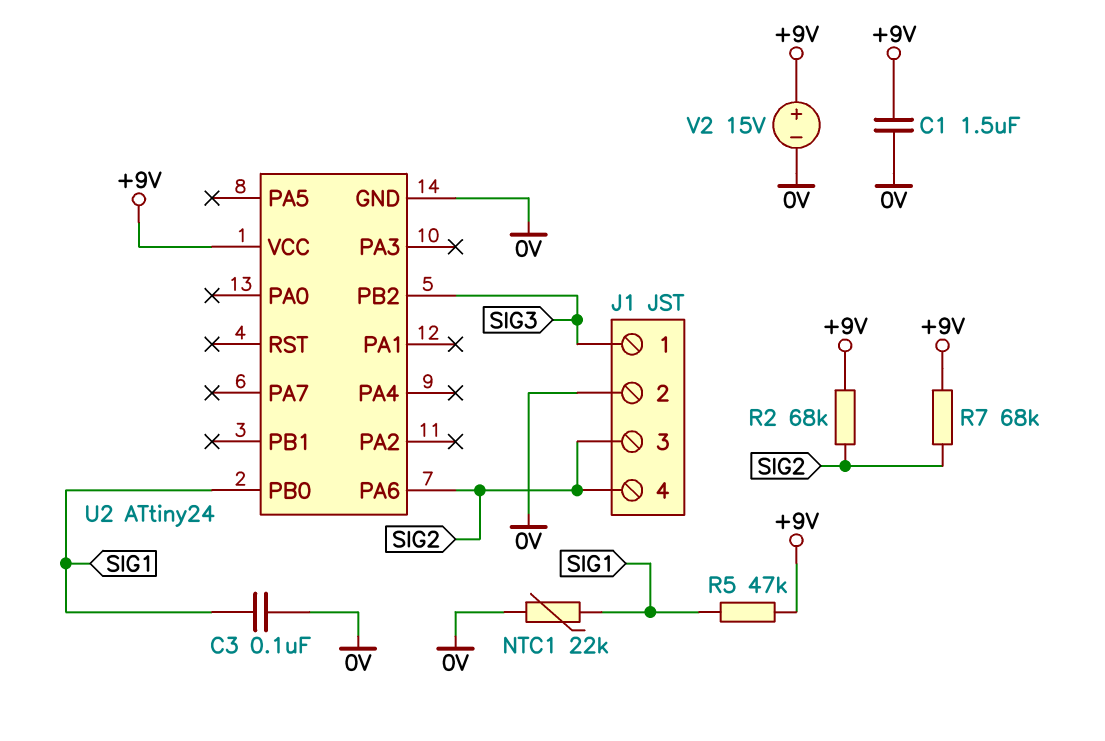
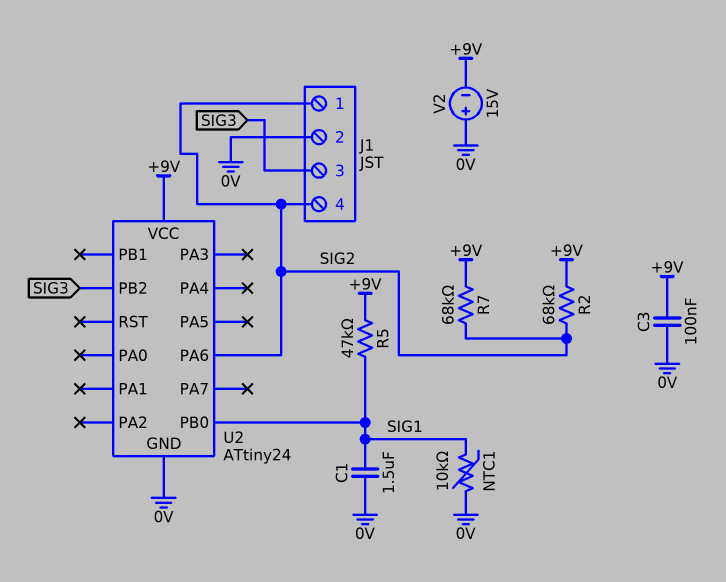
C1: 1.5uF (+9V, 0V) -> 1.5uF (0V, SIG1)
C3: 100nF (0V, SIG1) -> 100nF (+9V, 0V)
J1 pin 1: SIG3 -> SIG2
J1 pin 3: SIG2 -> SIG3
NTC1: 22k (0V, SIG1) -> 10k (0V, SIG1)
V2: 15V (plus +9V, minus 0V) -> 15V (plus 0V, minus +9V)

